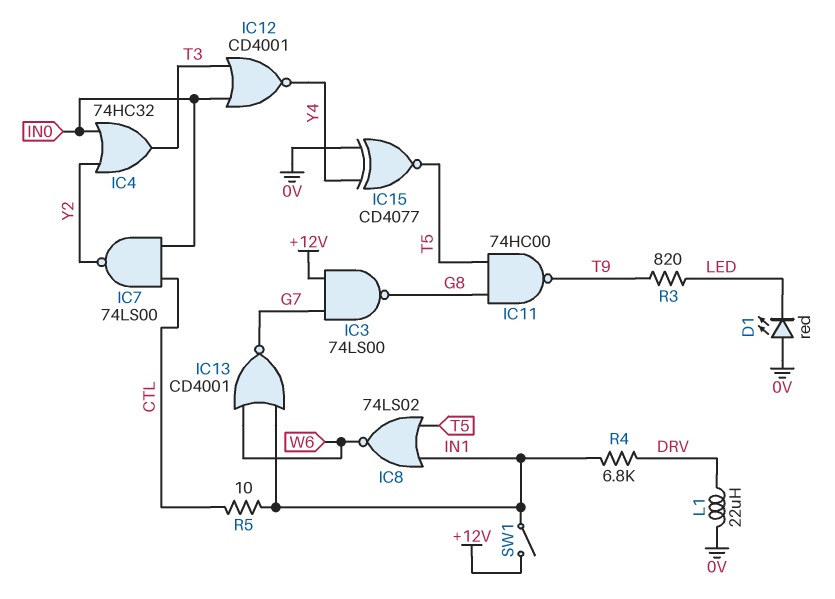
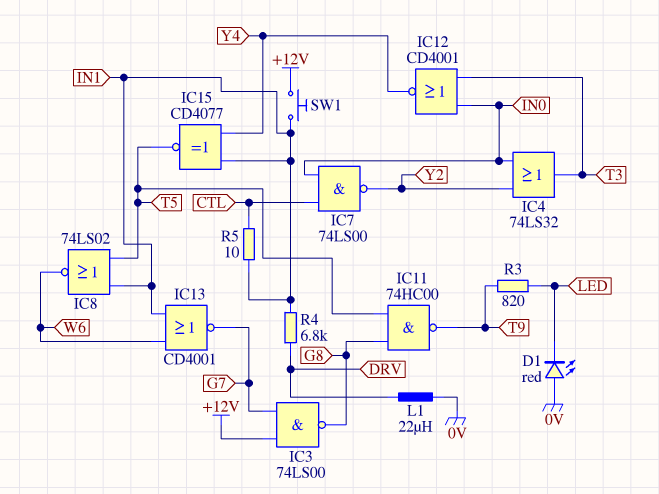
IC4: OR 74HC32 (in IN0, in Y2, out T3) -> OR 74LS32 (in IN0, in Y2, out T3)
IC15: XNOR CD4077 (in 0V, in Y4, out T5) -> XNOR CD4077 (in IN1, in Y4, out T5)
SW1: switch (+12V, IN1) -> button (+12V, IN1)

